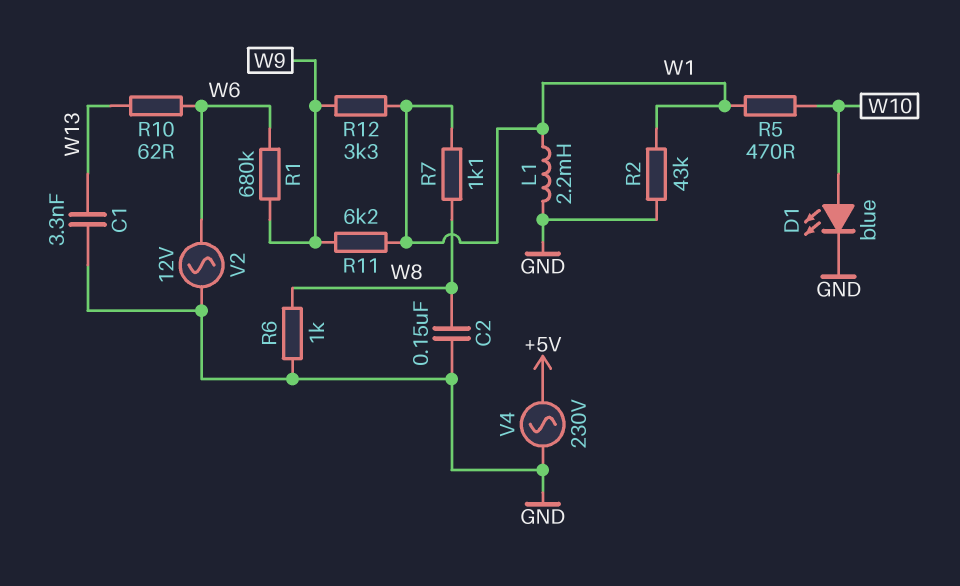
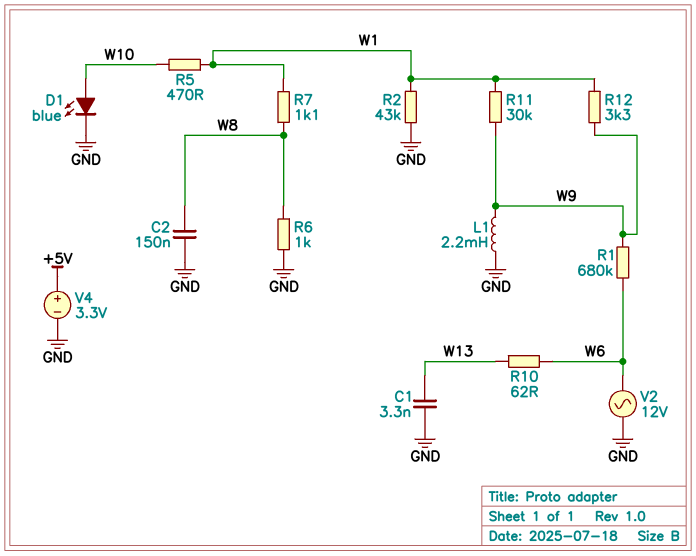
L1: 2.2mH (GND, W1) -> 2.2mH (GND, W9)
R11: 6.2k (W1, W9) -> 30k (W1, W9)
V4: AC 230V (+5V, GND) -> 3.3V (plus +5V, minus GND)

